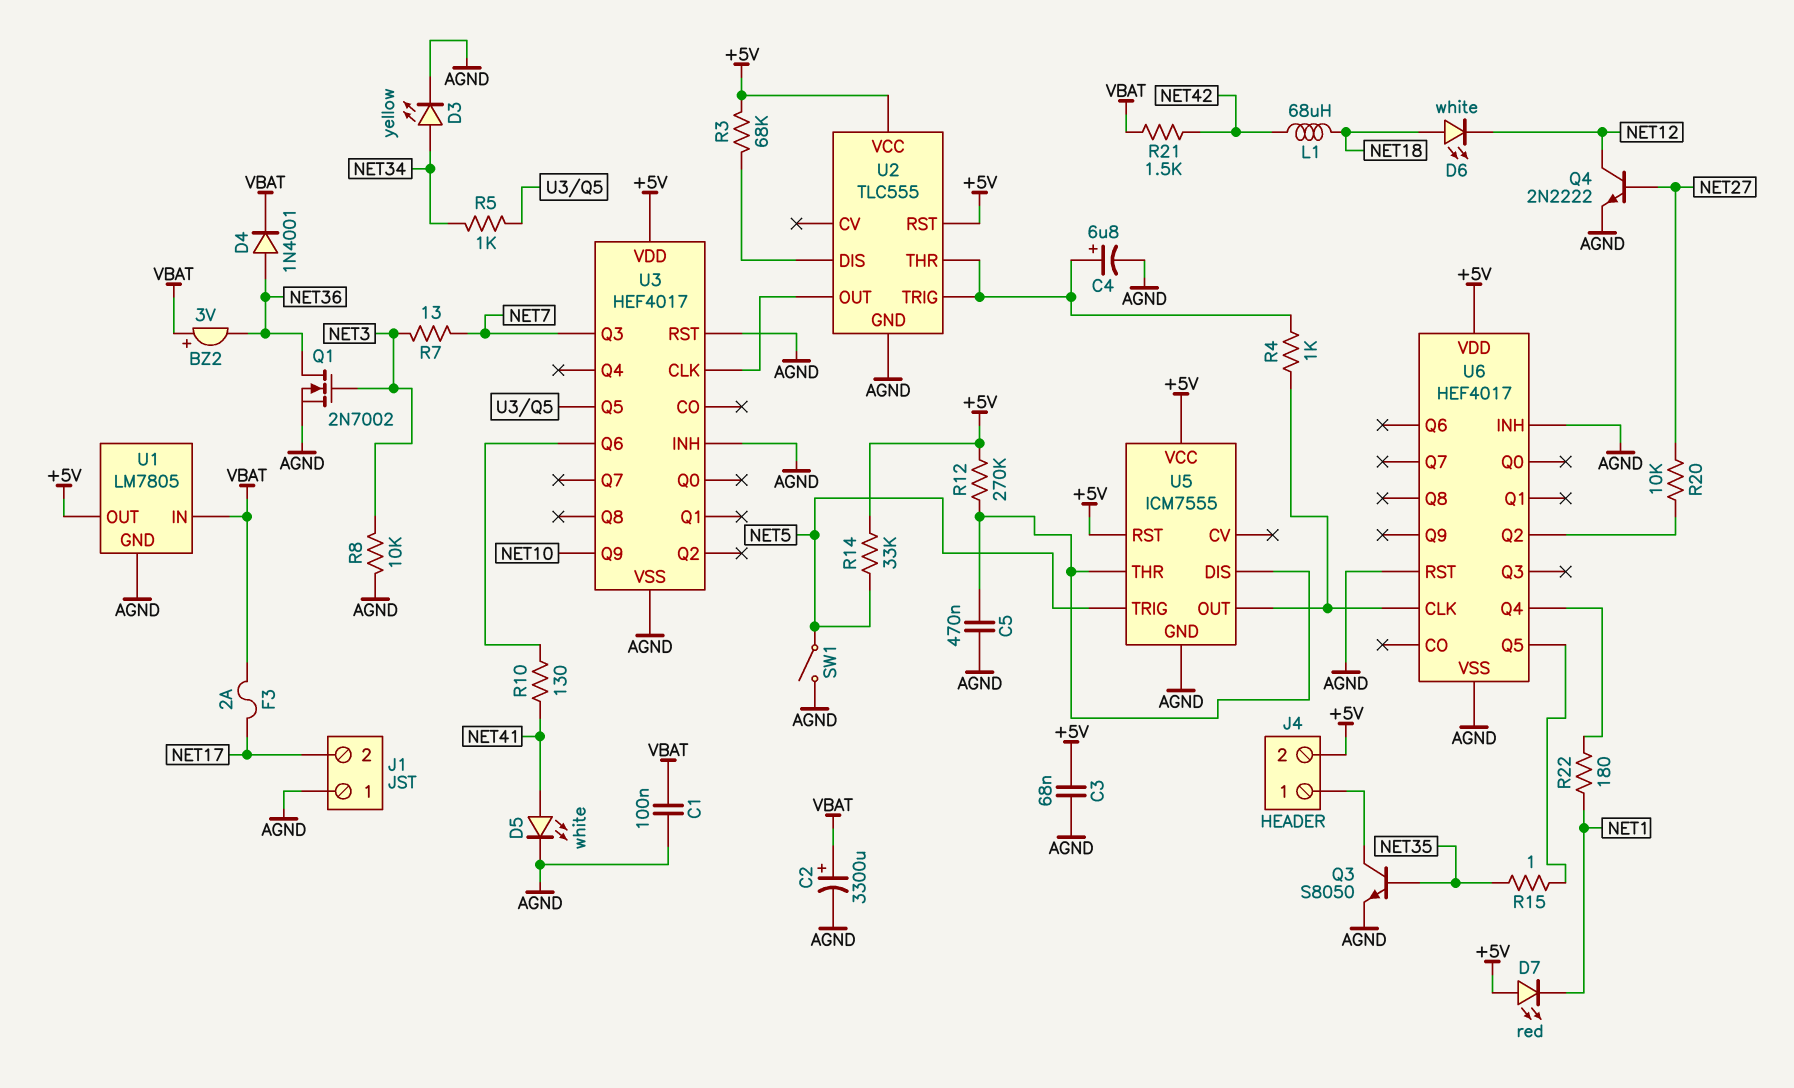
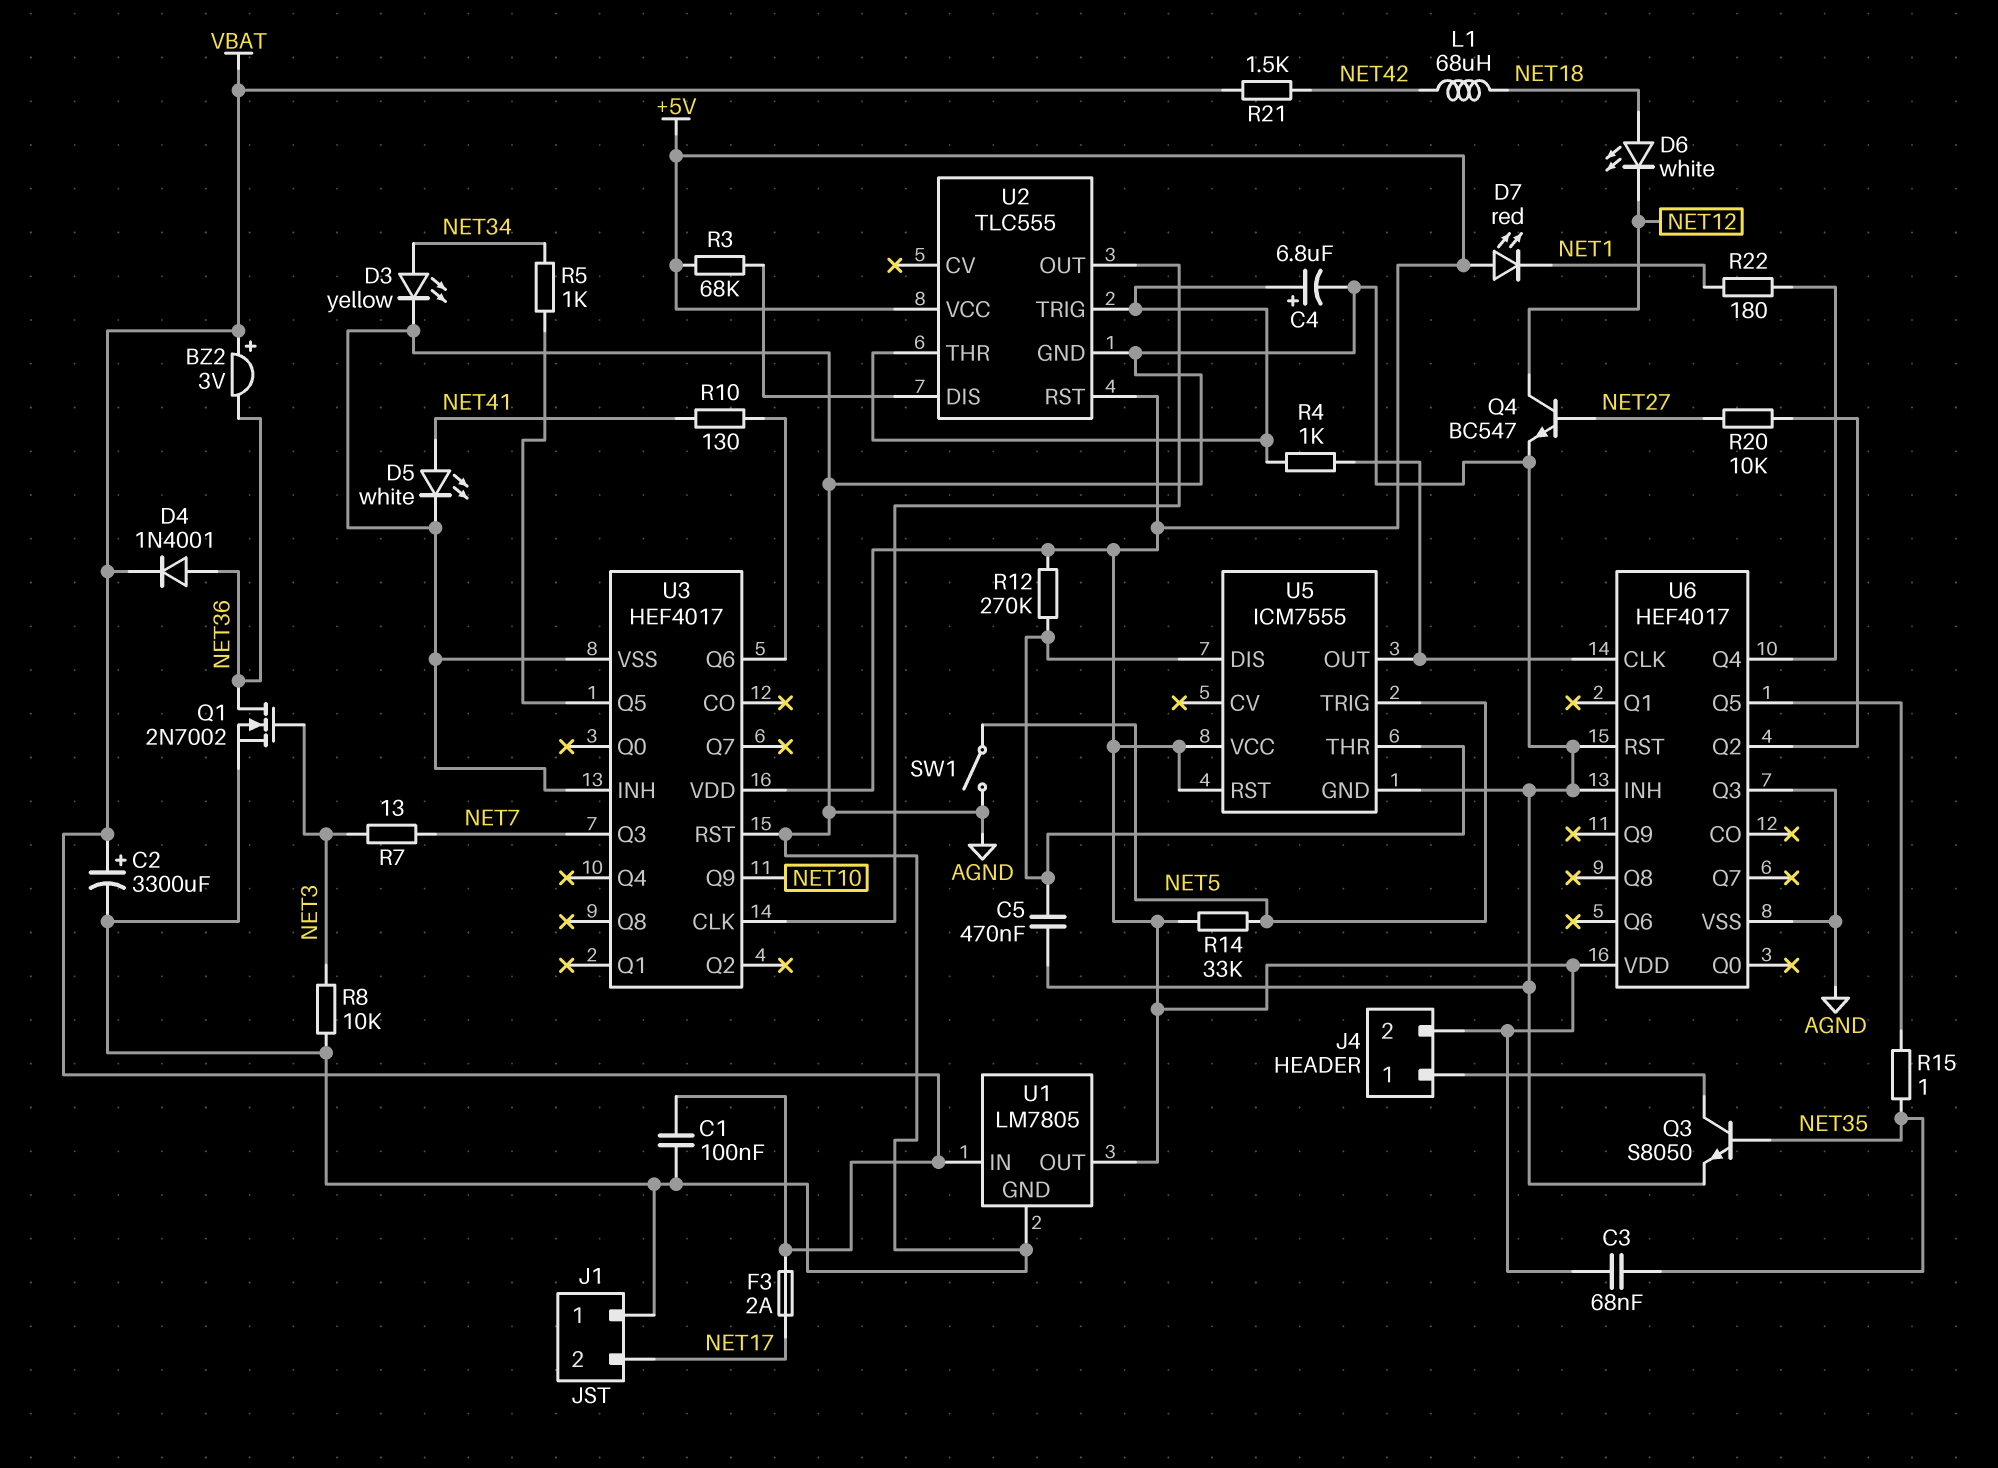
C3: 68nF (+5V, AGND) -> 68nF (+5V, NET35)
Q4: NPN 2N2222 (B NET27, C NET12, E AGND) -> NPN BC547 (B NET27, C NET12, E AGND)
U6 pin Q3: none -> AGND

